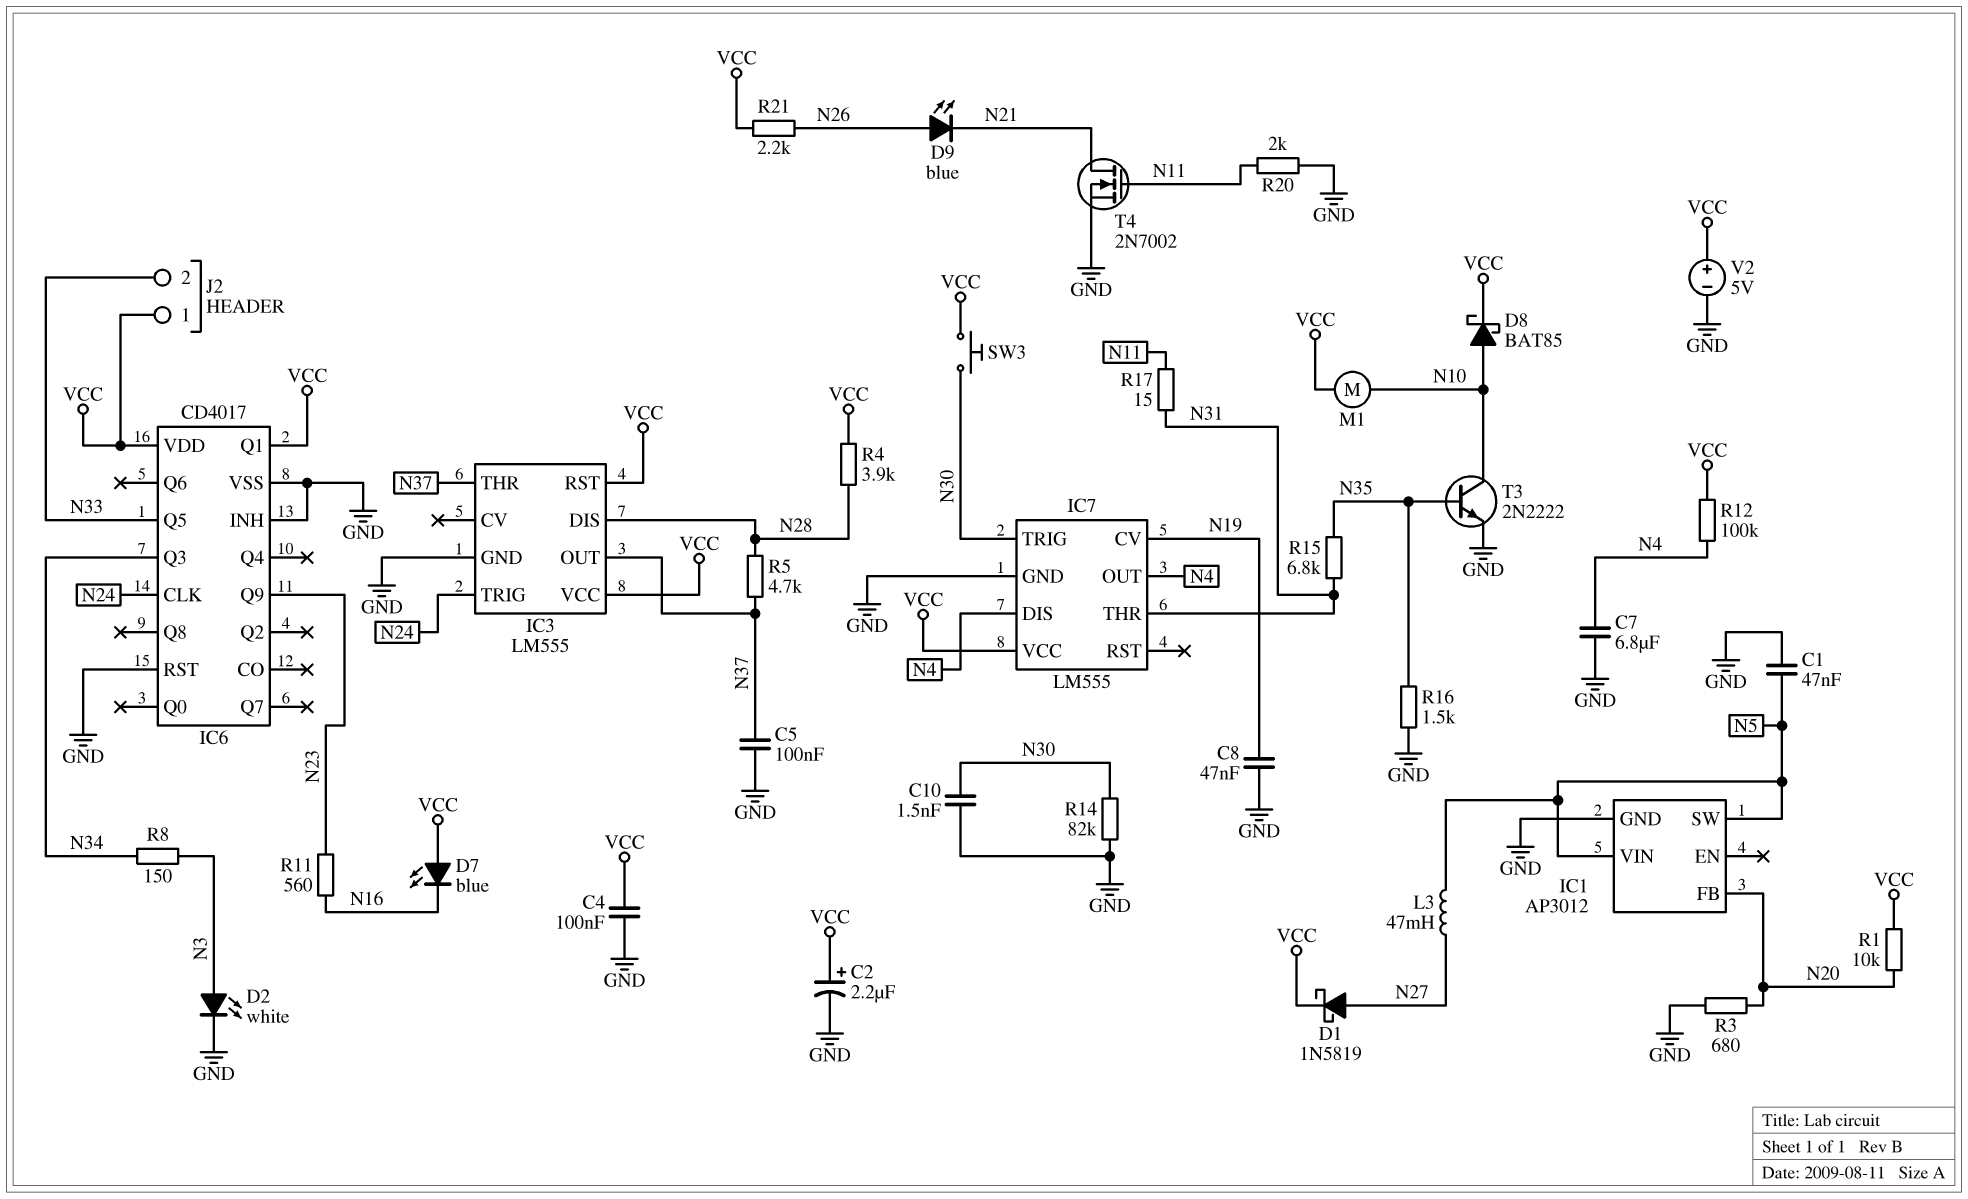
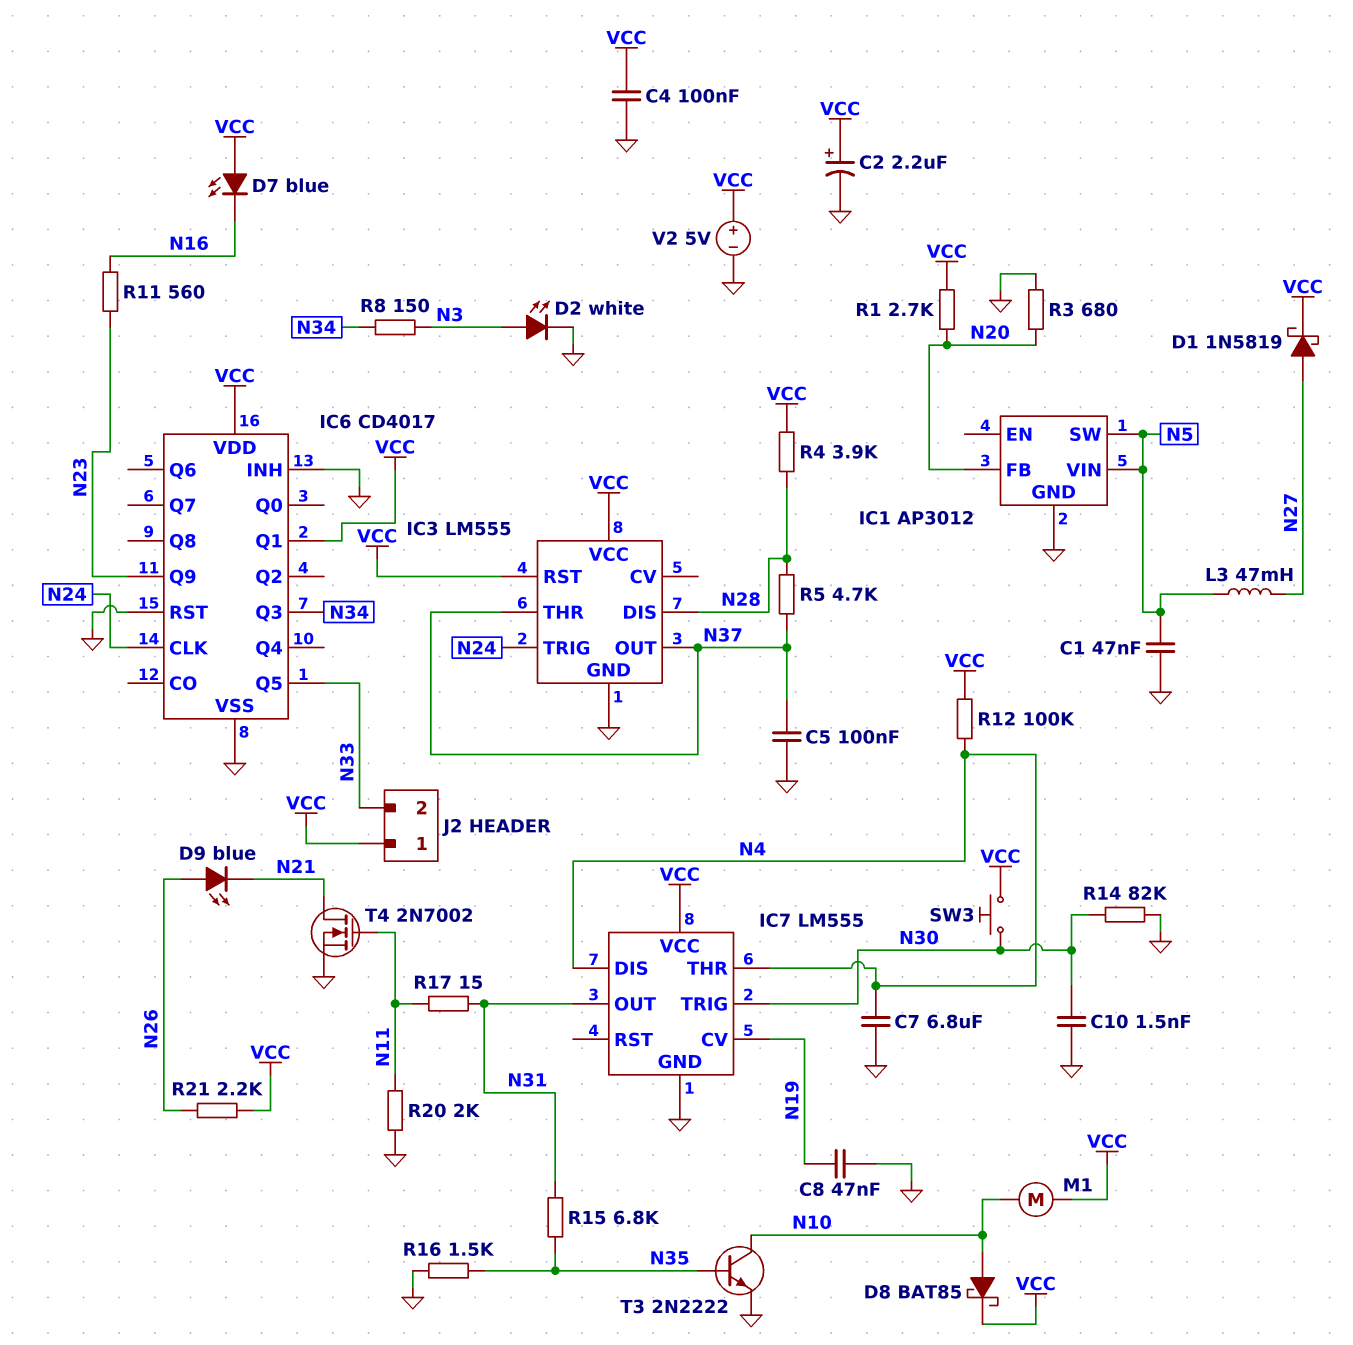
IC7 pin OUT: N4 -> N31
IC7 pin THR: N31 -> N4
R1: 10k (N20, VCC) -> 2.7k (N20, VCC)

